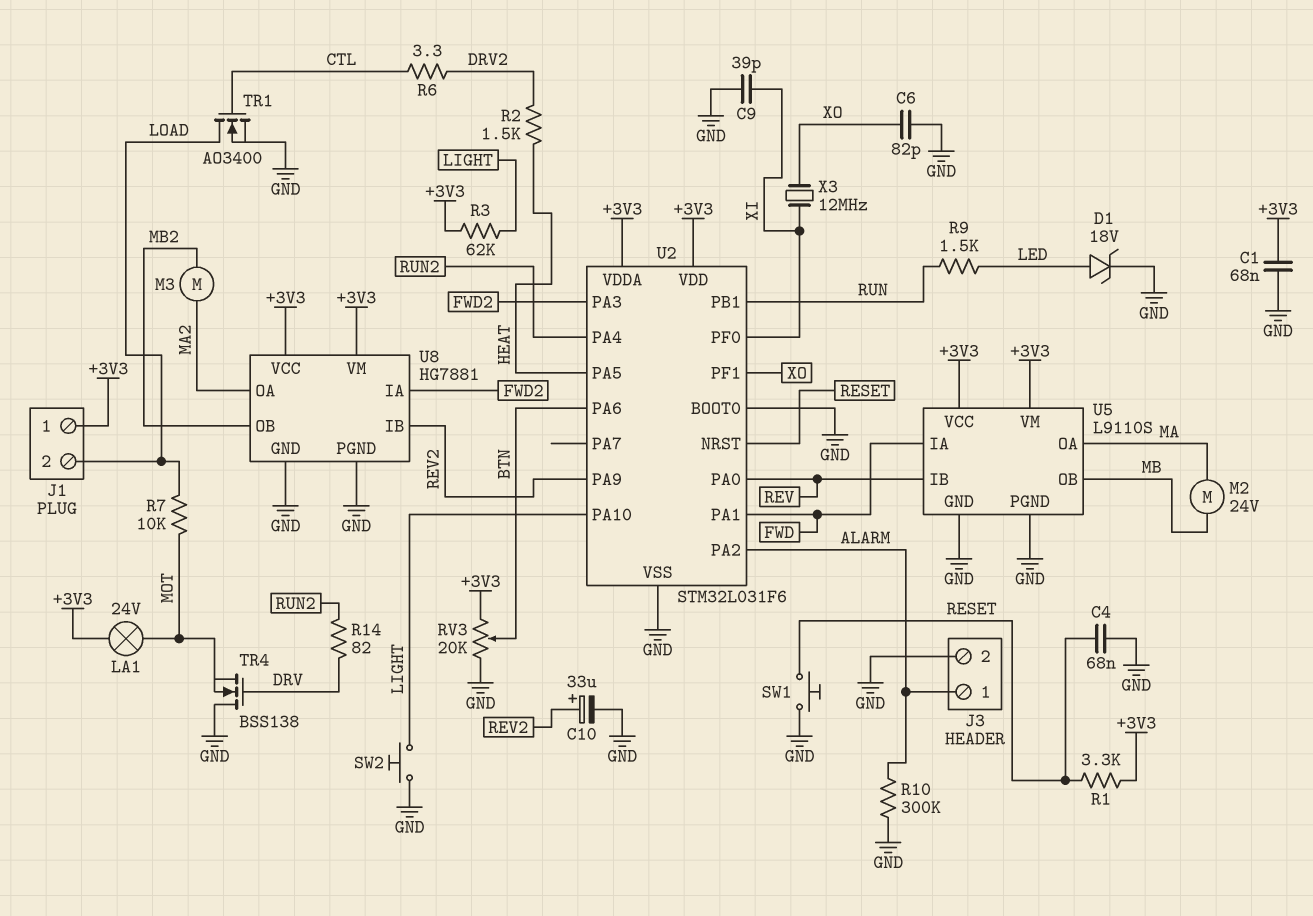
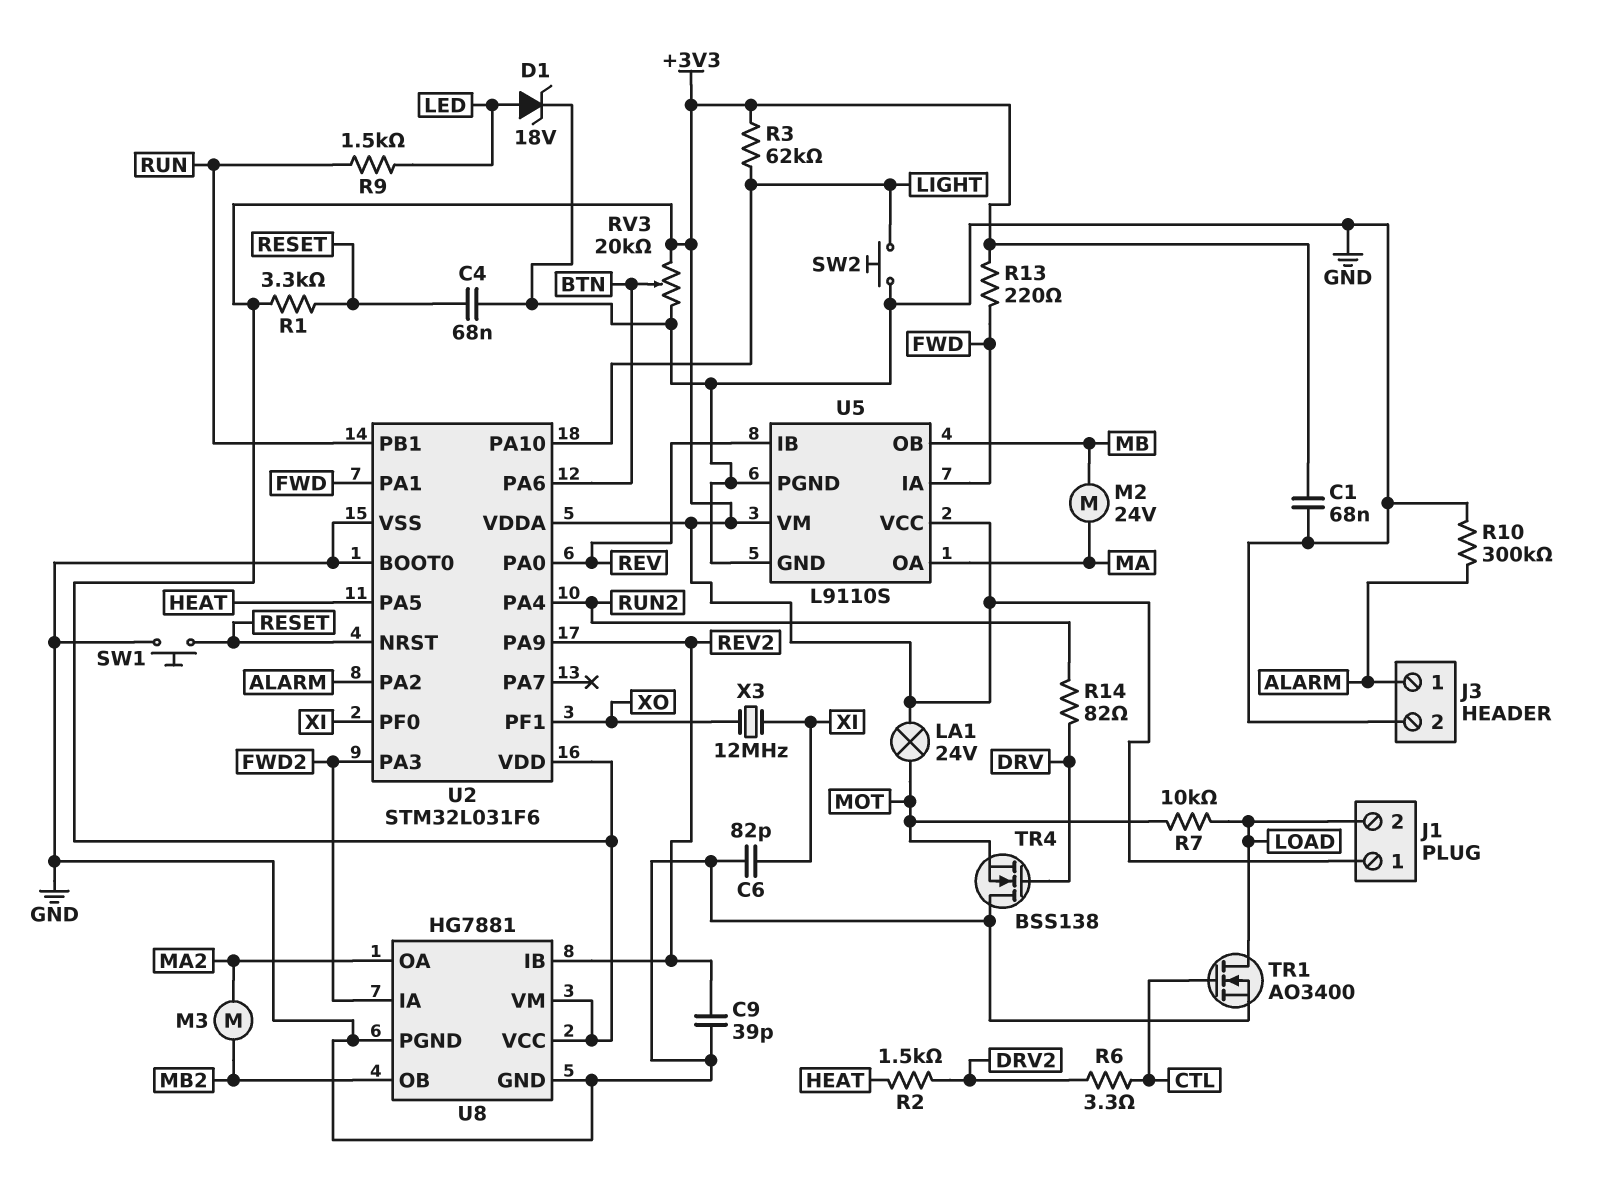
C6: 82pF (GND, XO) -> 82pF (GND, XI)
C9: 39pF (GND, XI) -> 39pF (GND, REV2)
C10: 33uF (plus REV2, minus GND) -> none
R13: none -> 220 (+3V3, FWD)

